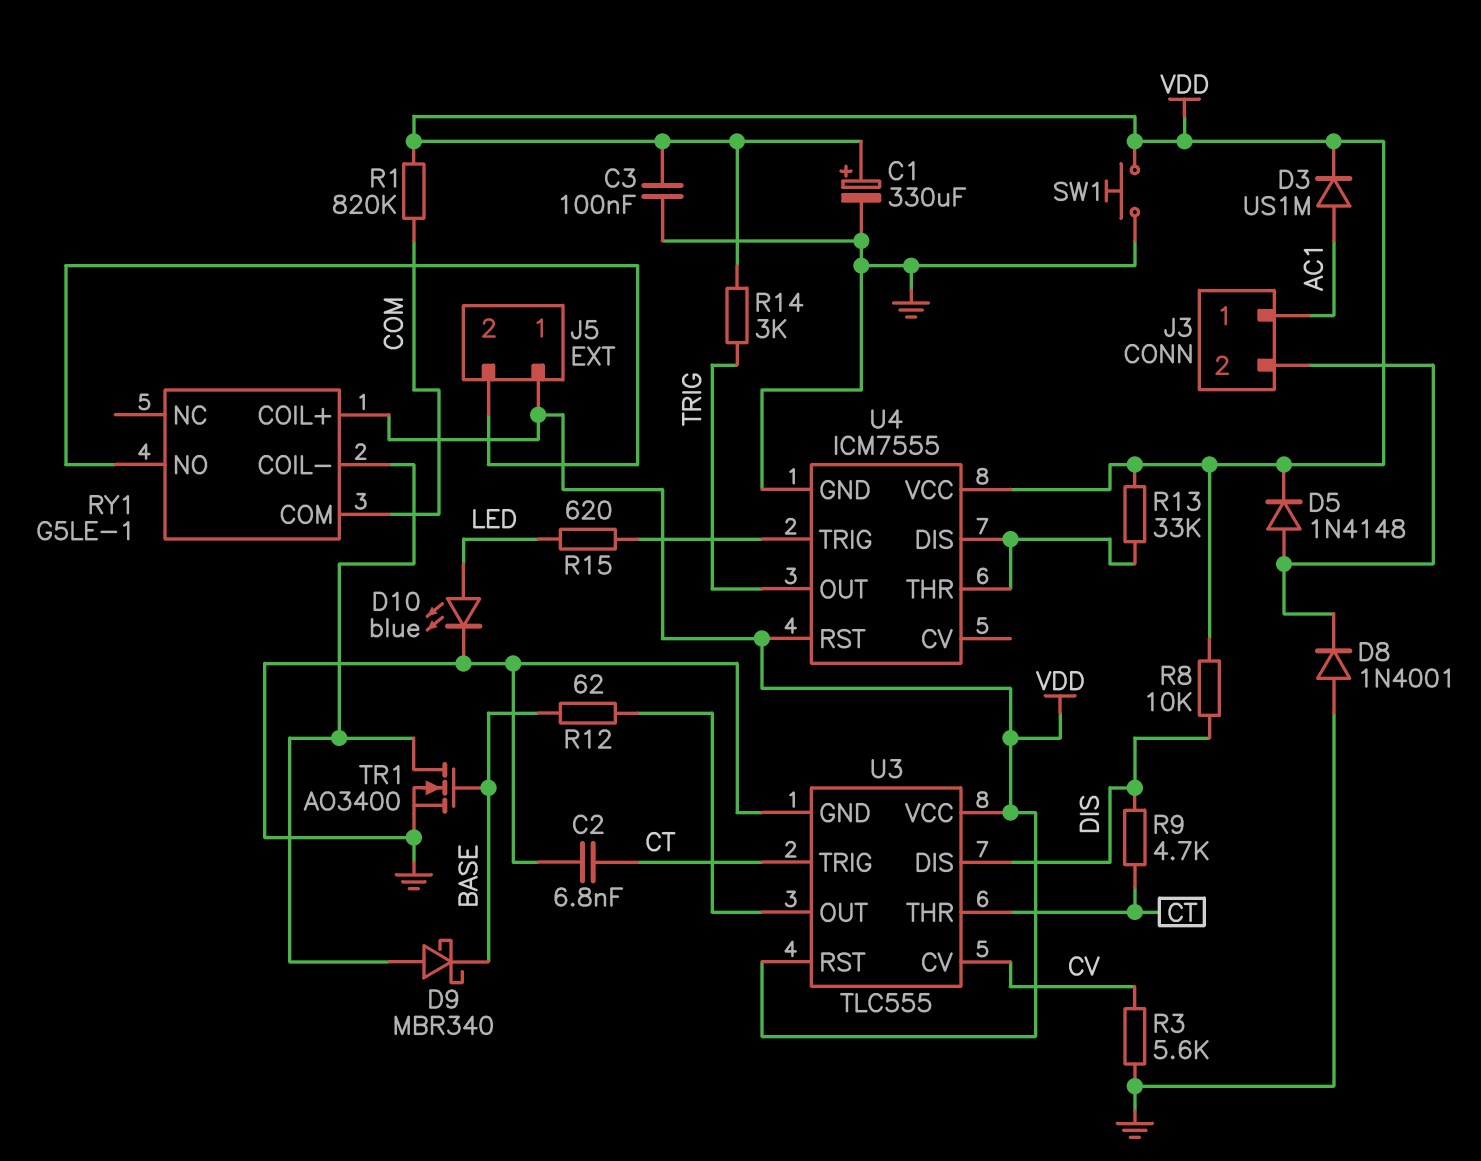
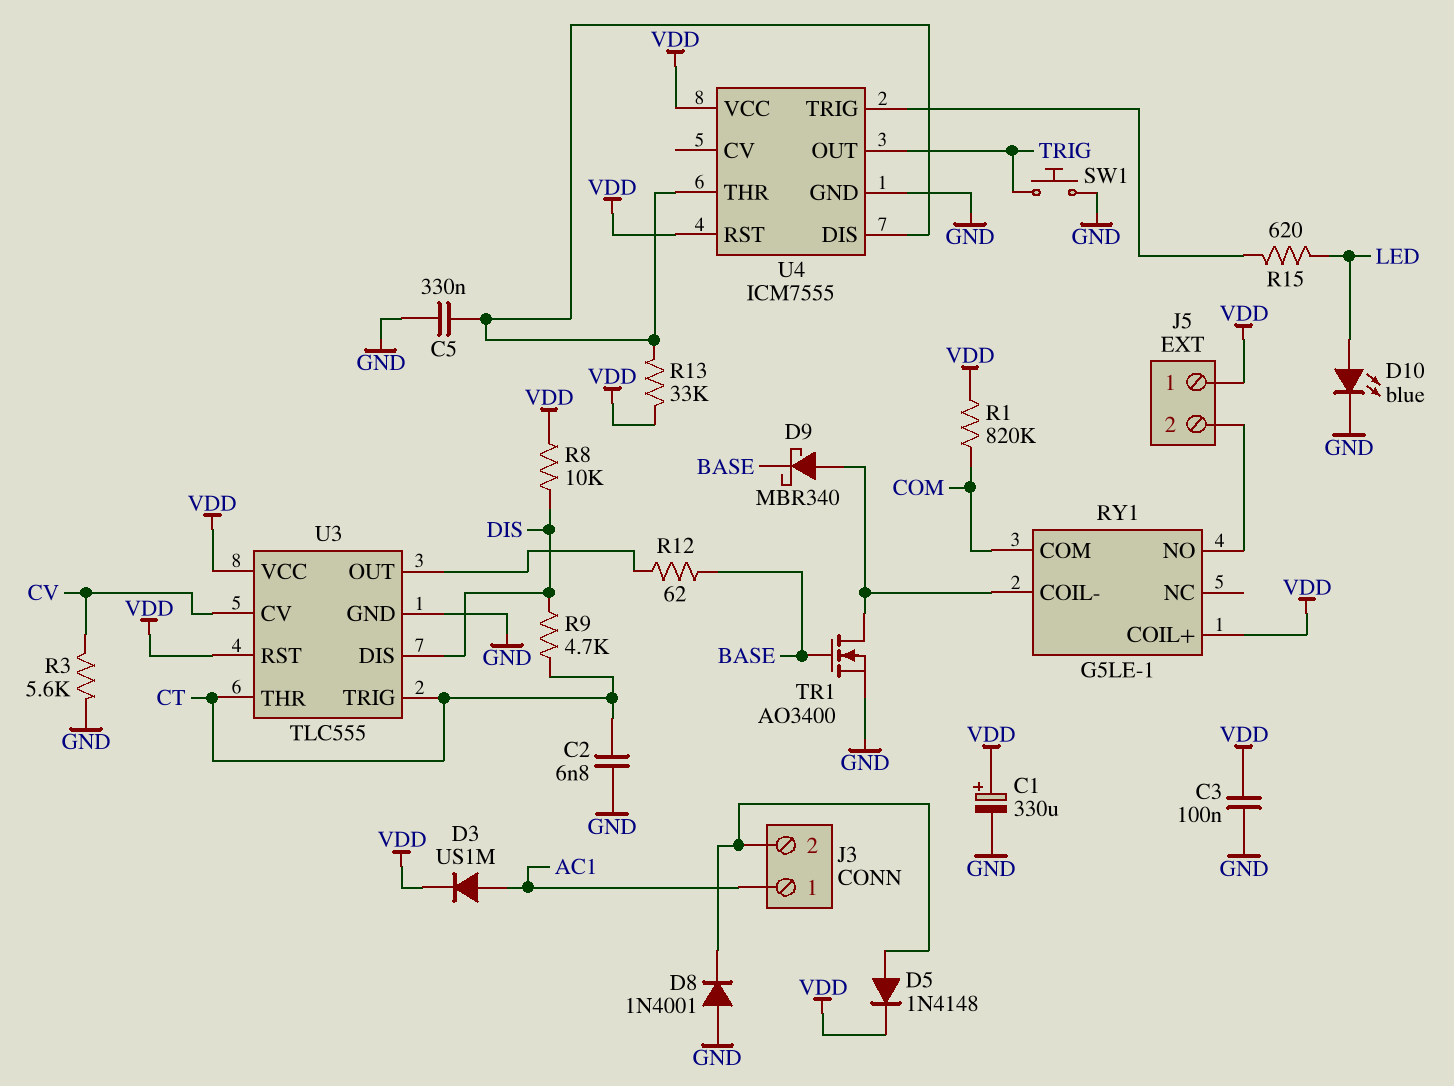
C5: none -> 330nF (GND, U4/DIS)
R14: 3k (TRIG, VDD) -> none
SW1: button (GND, VDD) -> button (GND, TRIG)

